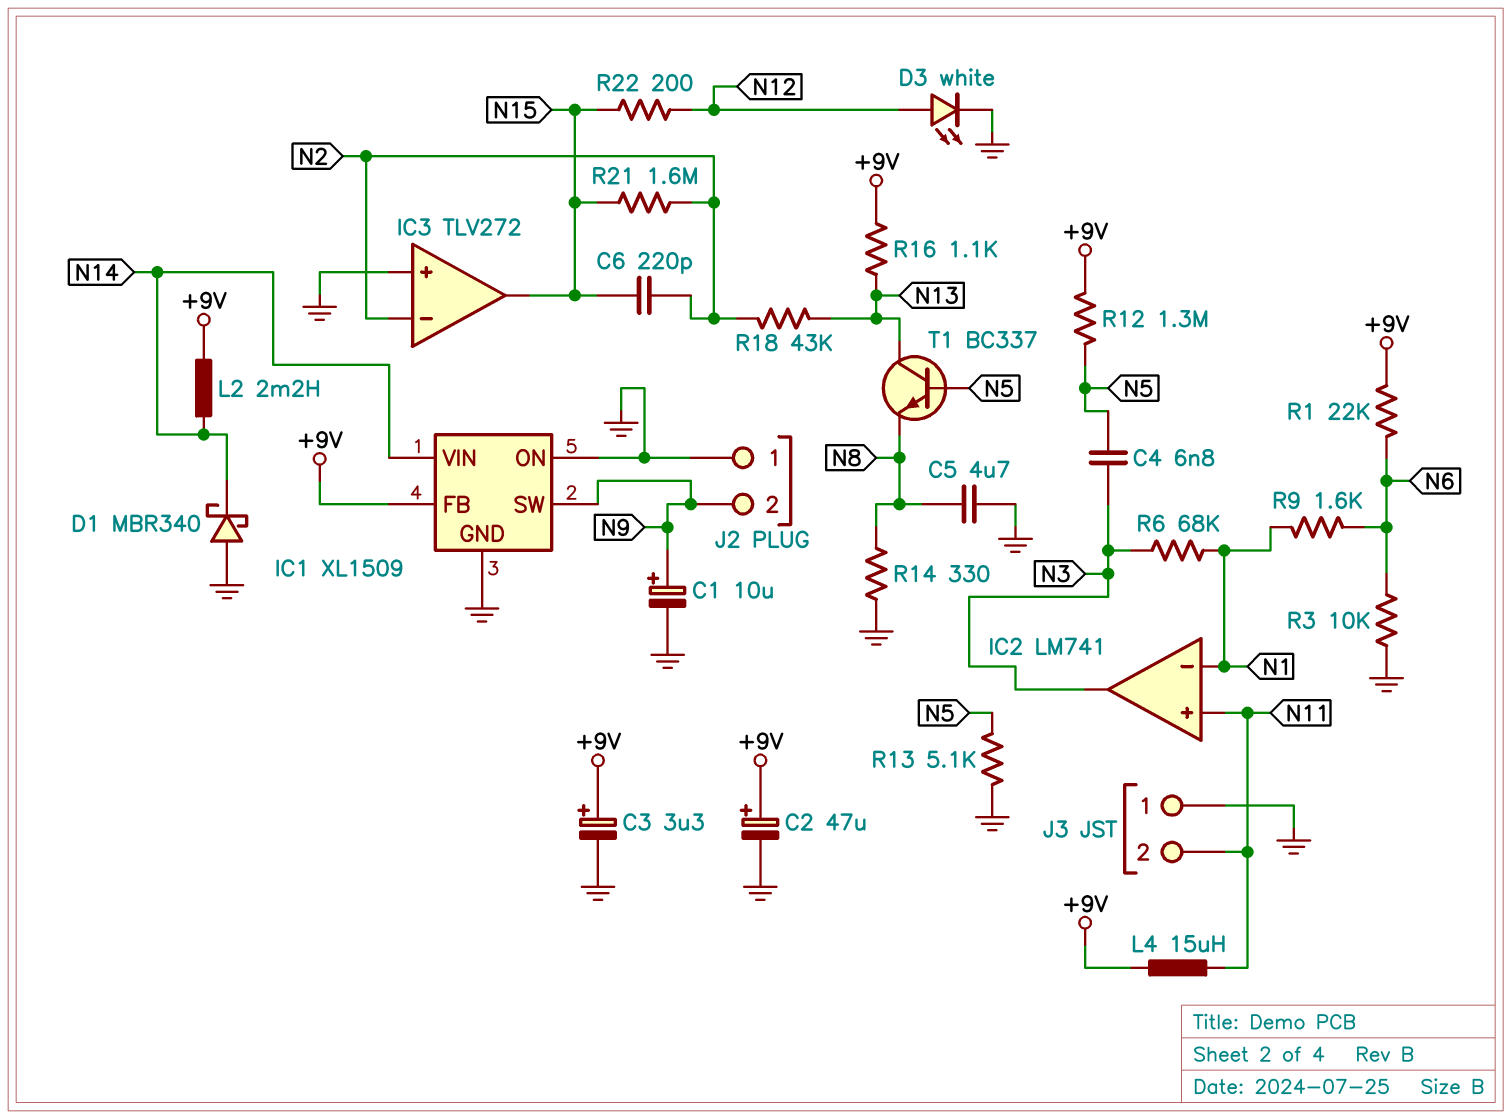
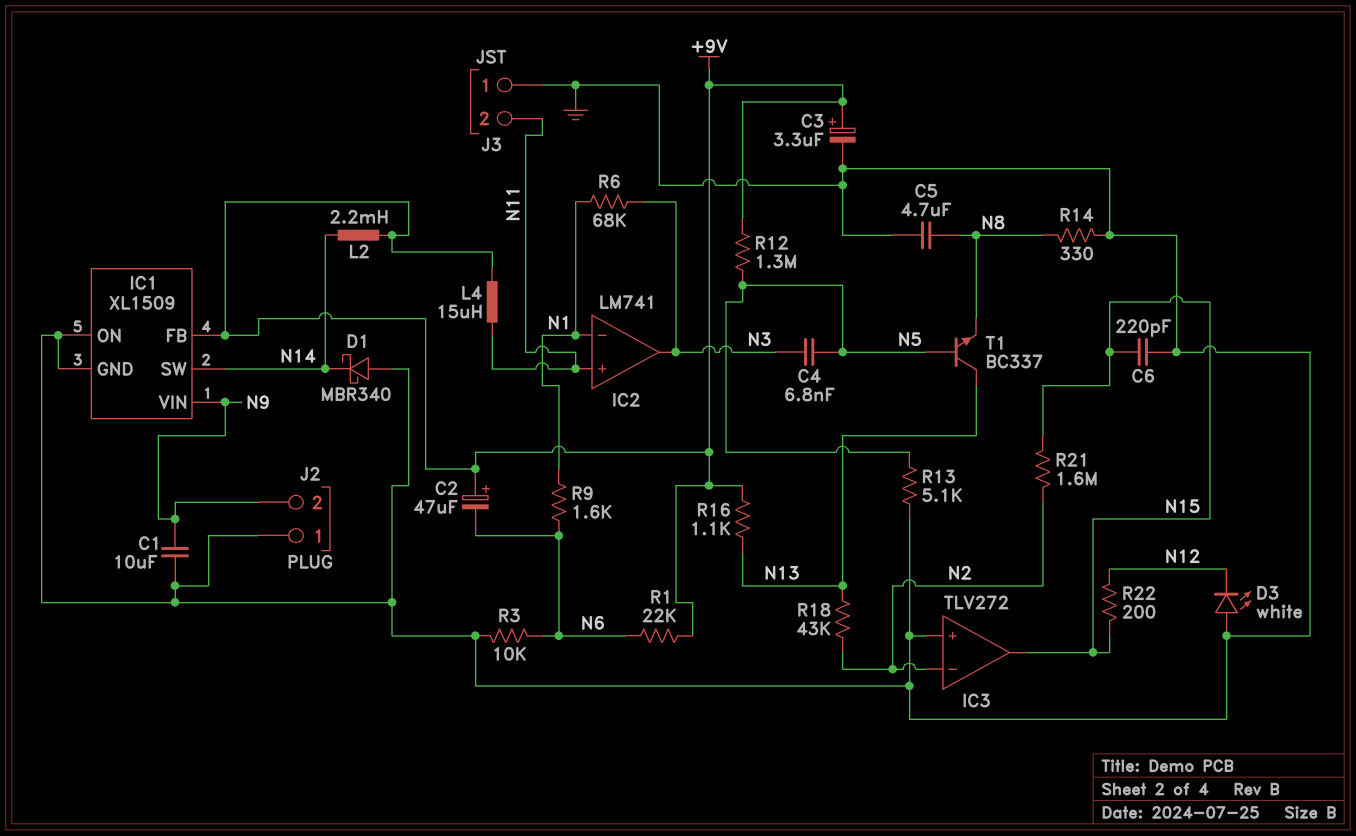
C1: 10uF (plus N9, minus GND) -> 10uF (GND, N9)
C2: 47uF (plus +9V, minus GND) -> 47uF (plus +9V, minus N6)
C6: 220pF (N2, N15) -> 220pF (GND, N15)
D3: LED white (A N12, K GND) -> LED white (A GND, K N12)
IC1 pin SW: N9 -> N14
IC1 pin VIN: N14 -> N9

